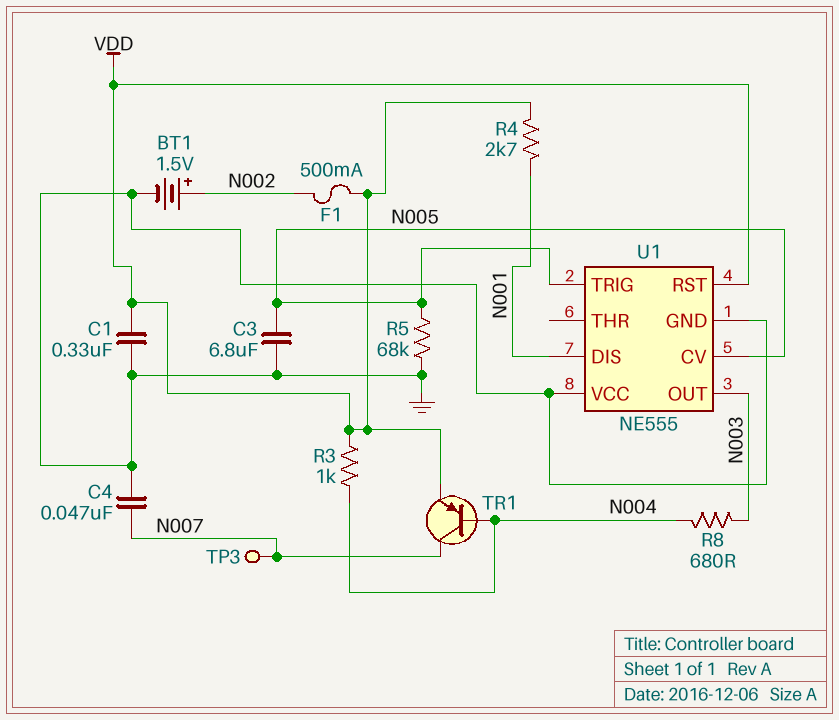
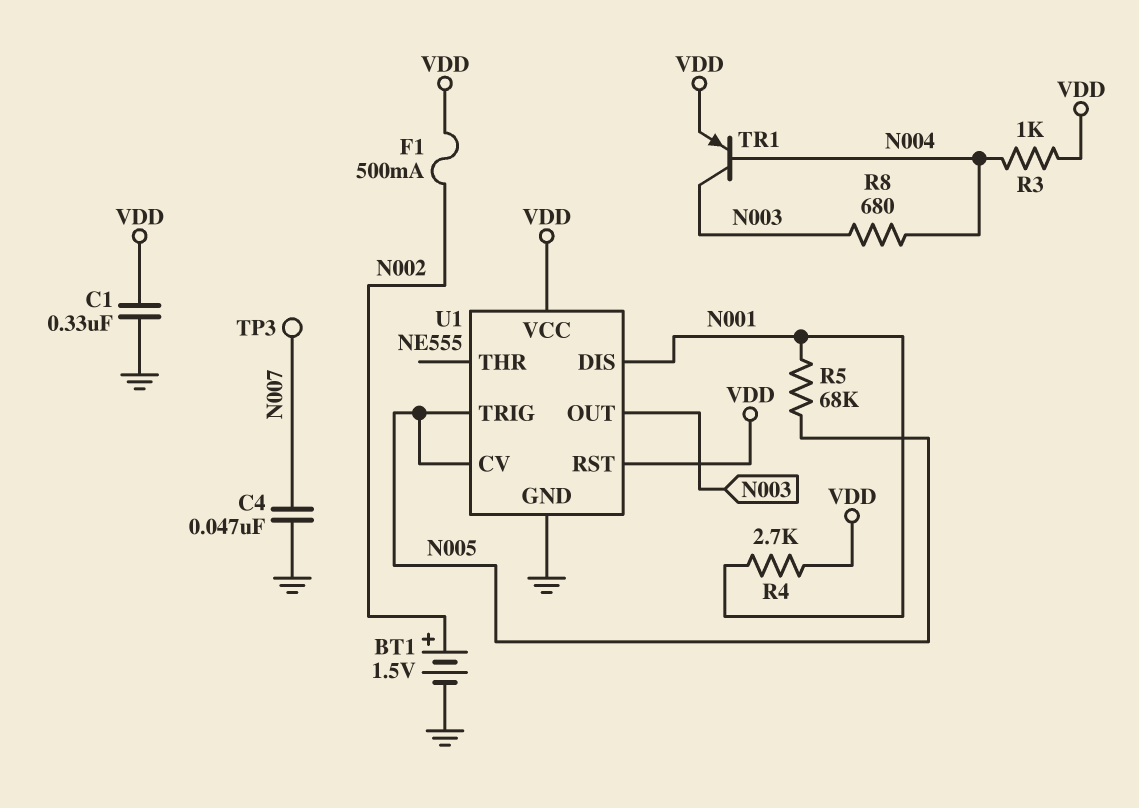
C3: 6.8uF (GND, N005) -> none
R5: 68k (GND, N005) -> 68k (N001, N005)
TR1: PNP (B N004, C N007, E VDD) -> PNP (B N004, C N003, E VDD)
U1 pin VCC: GND -> VDD

